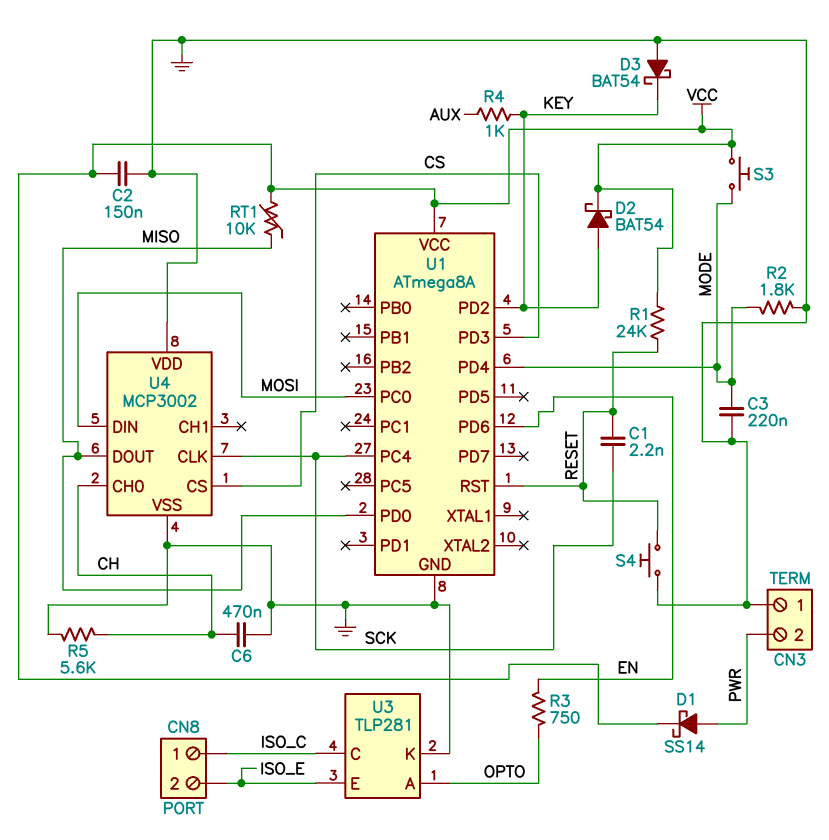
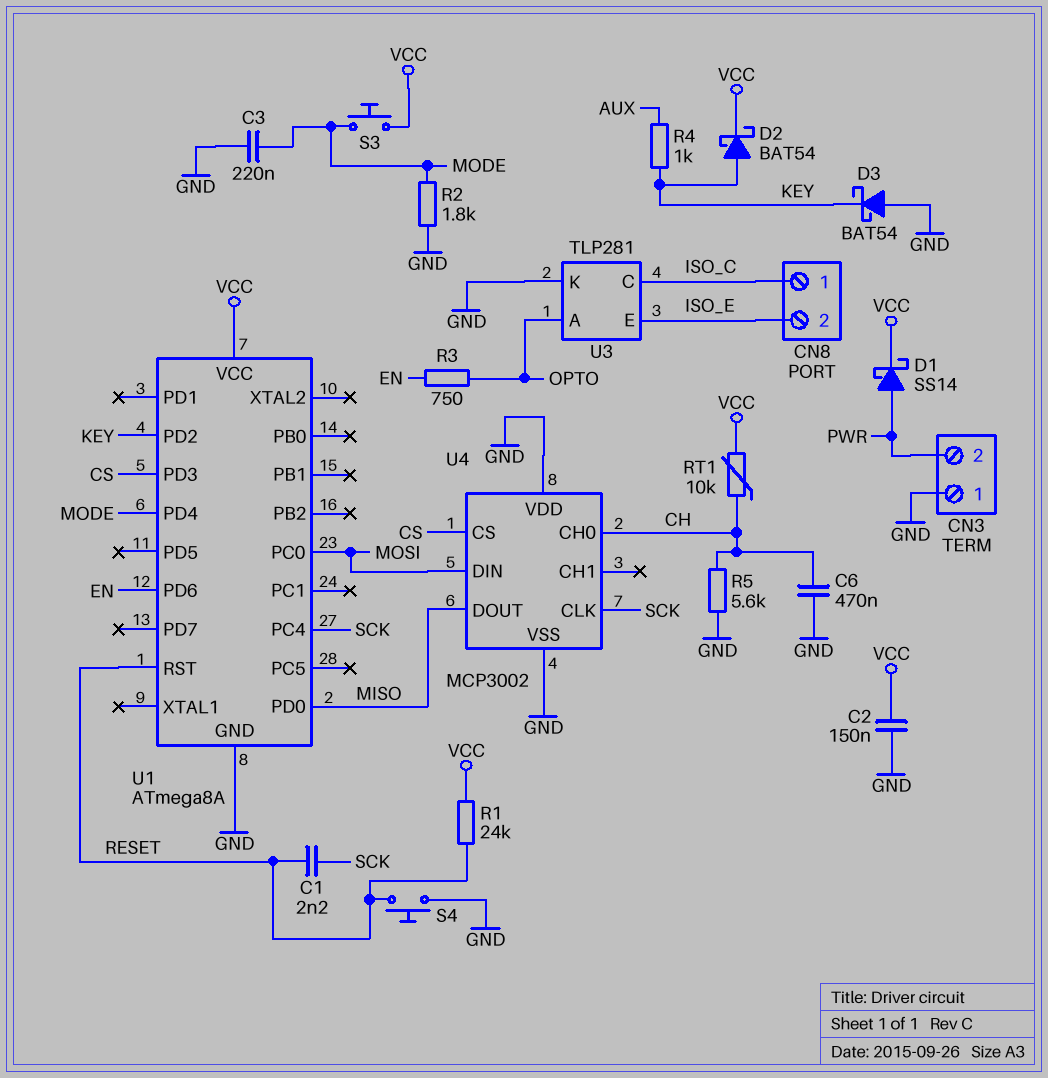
RT1: 10k (MISO, VCC) -> 10k (CH, VCC)

